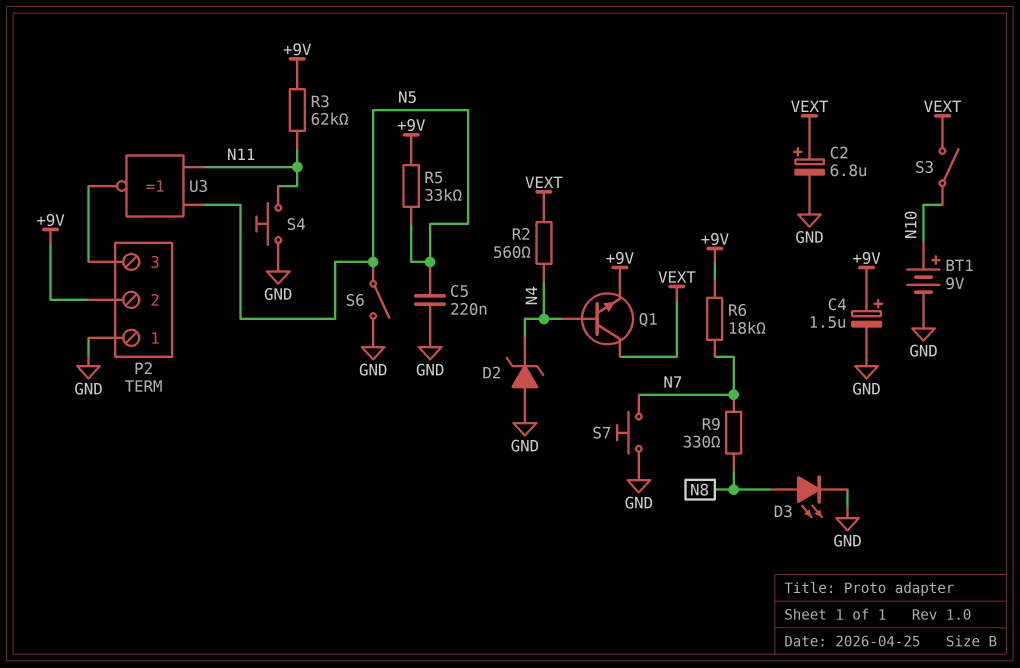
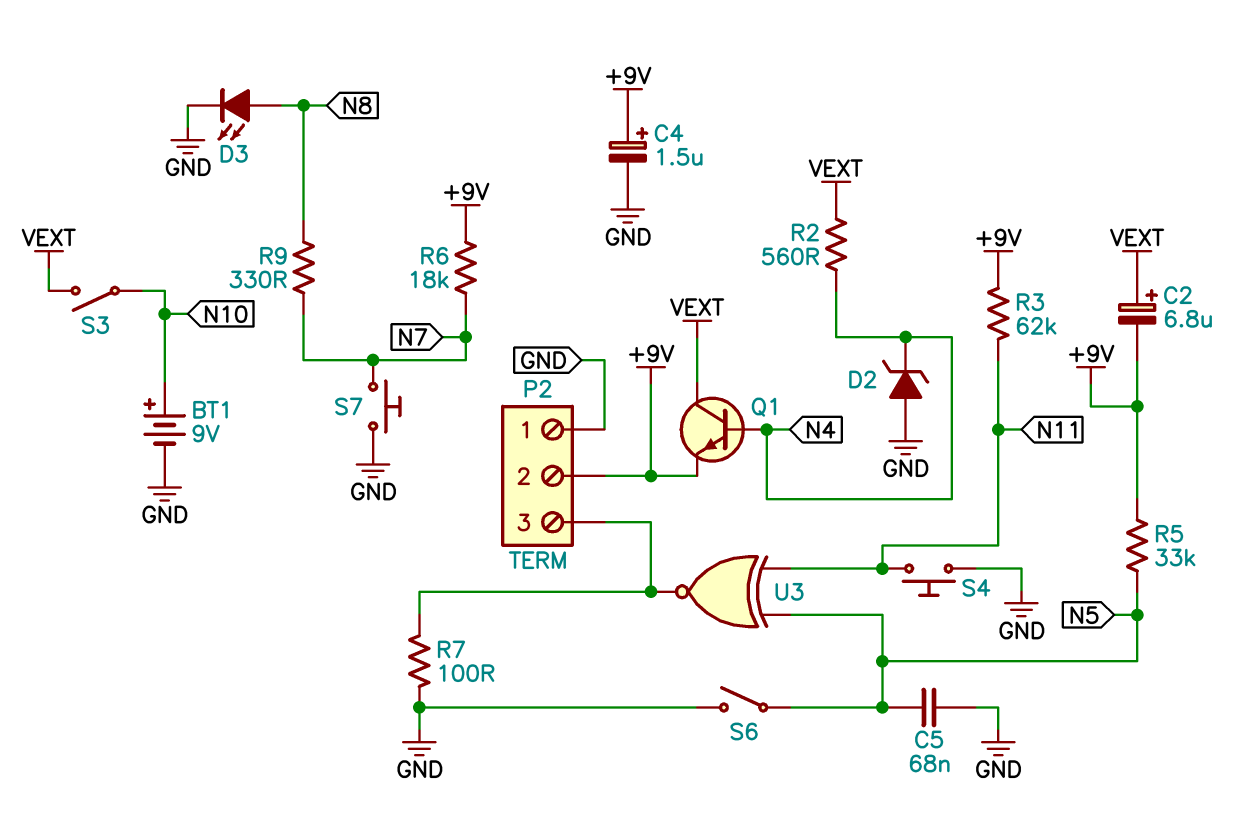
C2: 6.8uF (plus VEXT, minus GND) -> 6.8uF (plus VEXT, minus +9V)
C5: 220nF (GND, N5) -> 68nF (GND, N5)
R7: none -> 100 (GND, P2/3)

